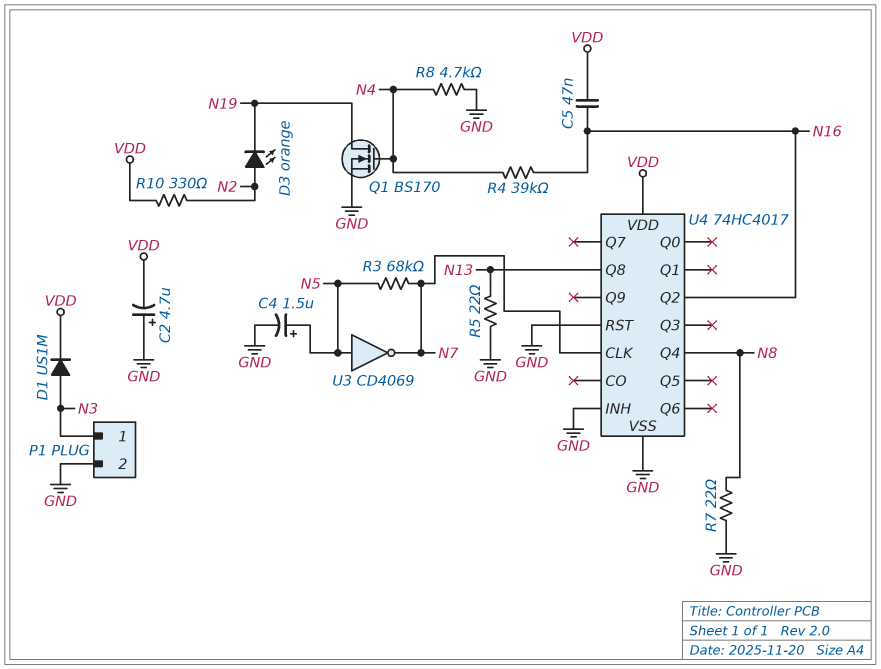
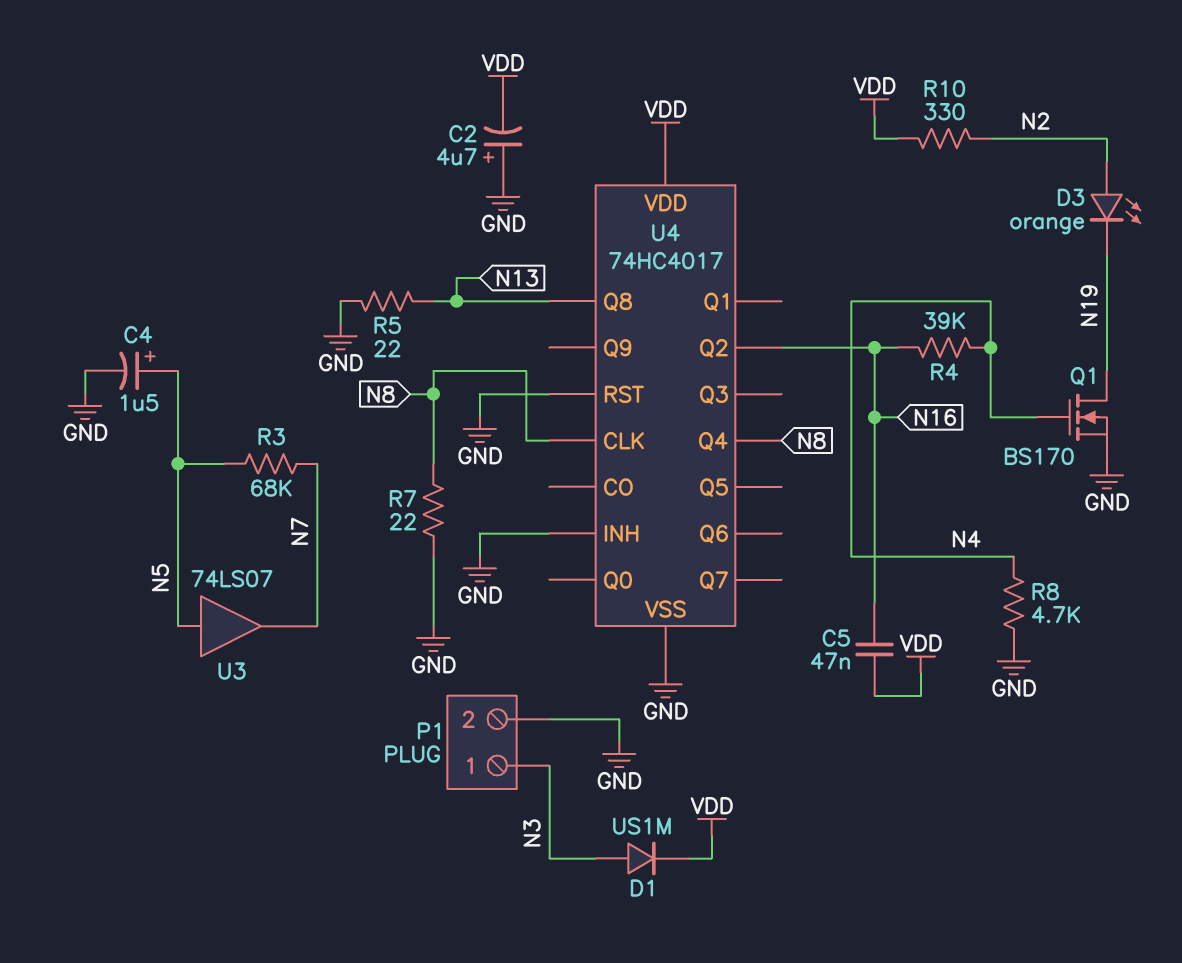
U3: NOT CD4069 (in N5, out N7) -> buffer 74LS07 (in N5, out N7)
U4 pin CLK: N7 -> N8

